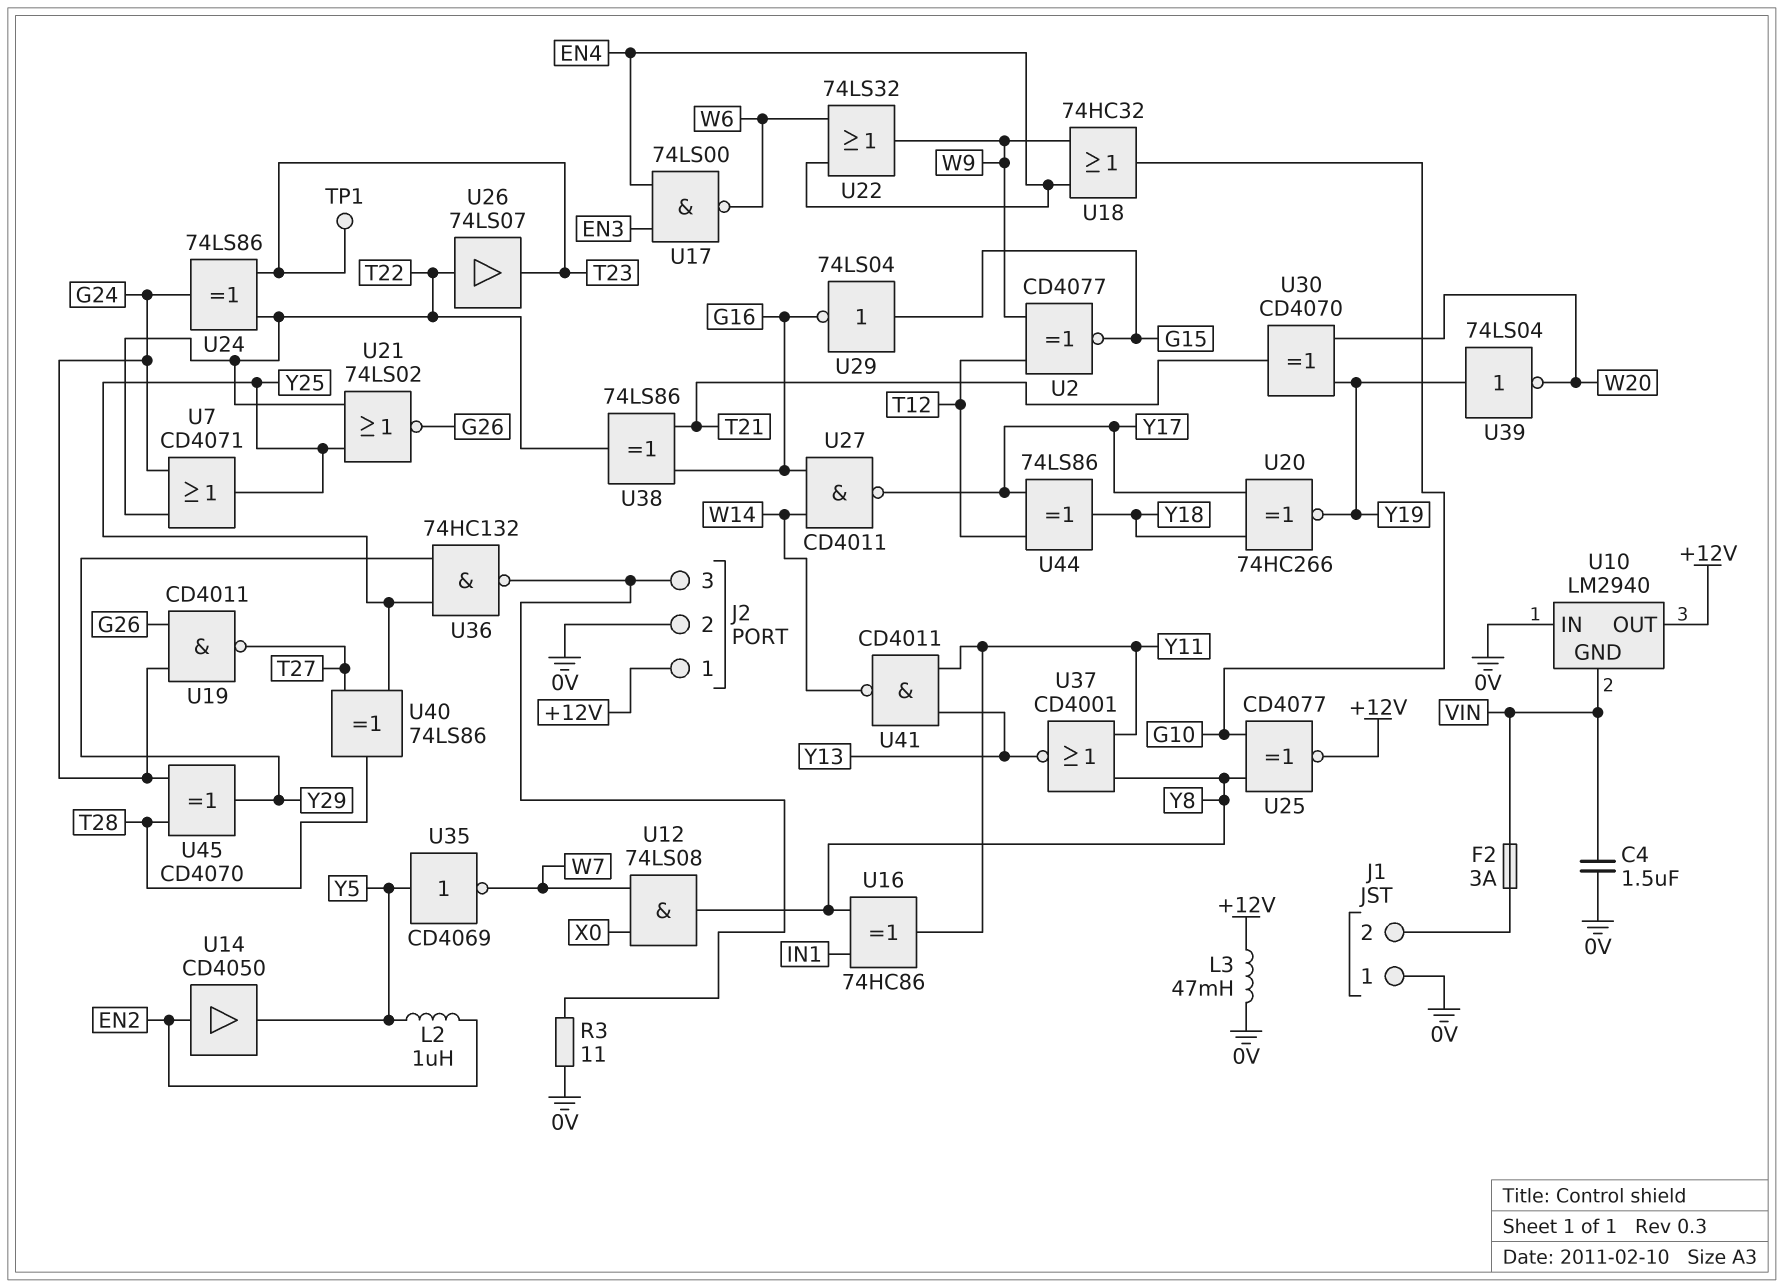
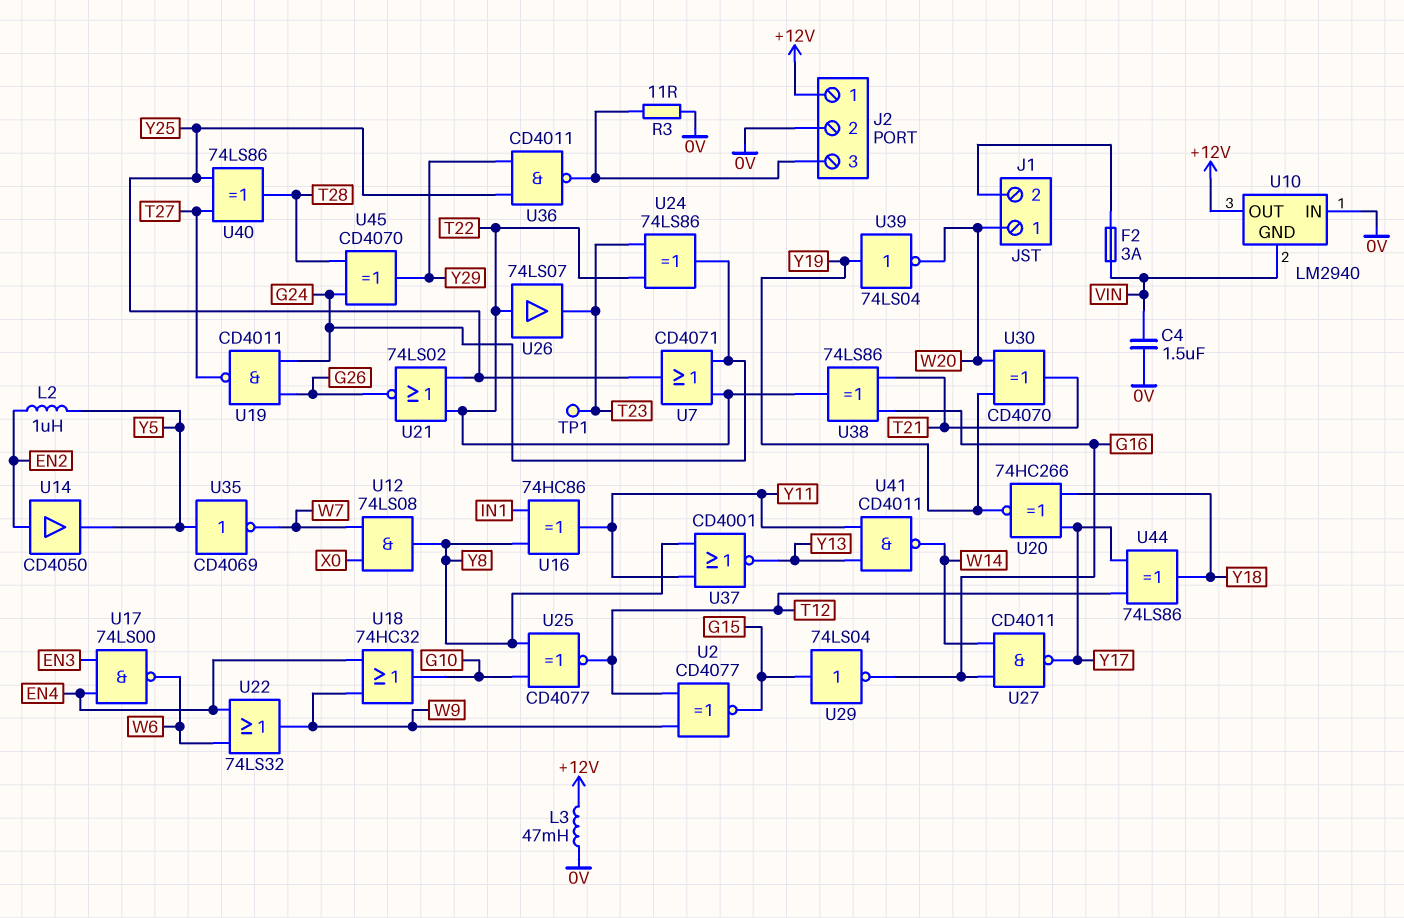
J1 pin 1: 0V -> W20
U25: XNOR CD4077 (in G10, in Y8, out +12V) -> XNOR CD4077 (in G10, in Y8, out T12)
U36: NAND 74HC132 (in Y25, in Y29, out J2/3) -> NAND CD4011 (in Y25, in Y29, out J2/3)

